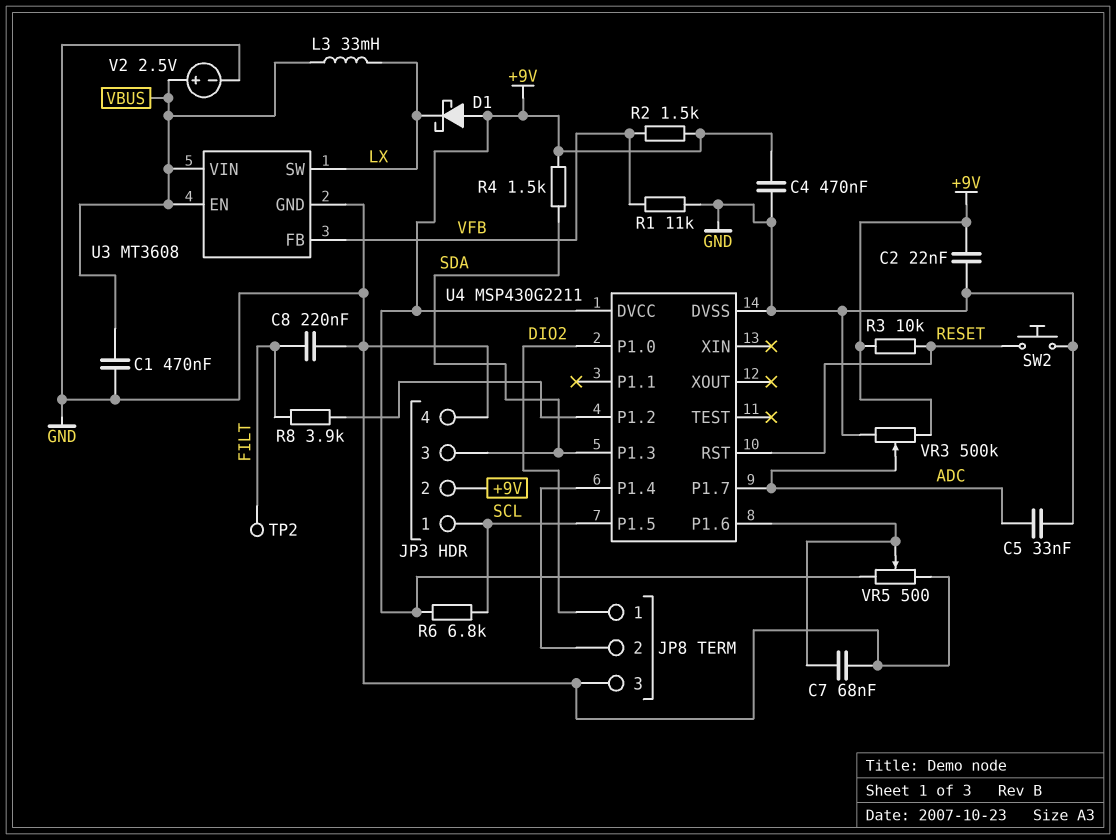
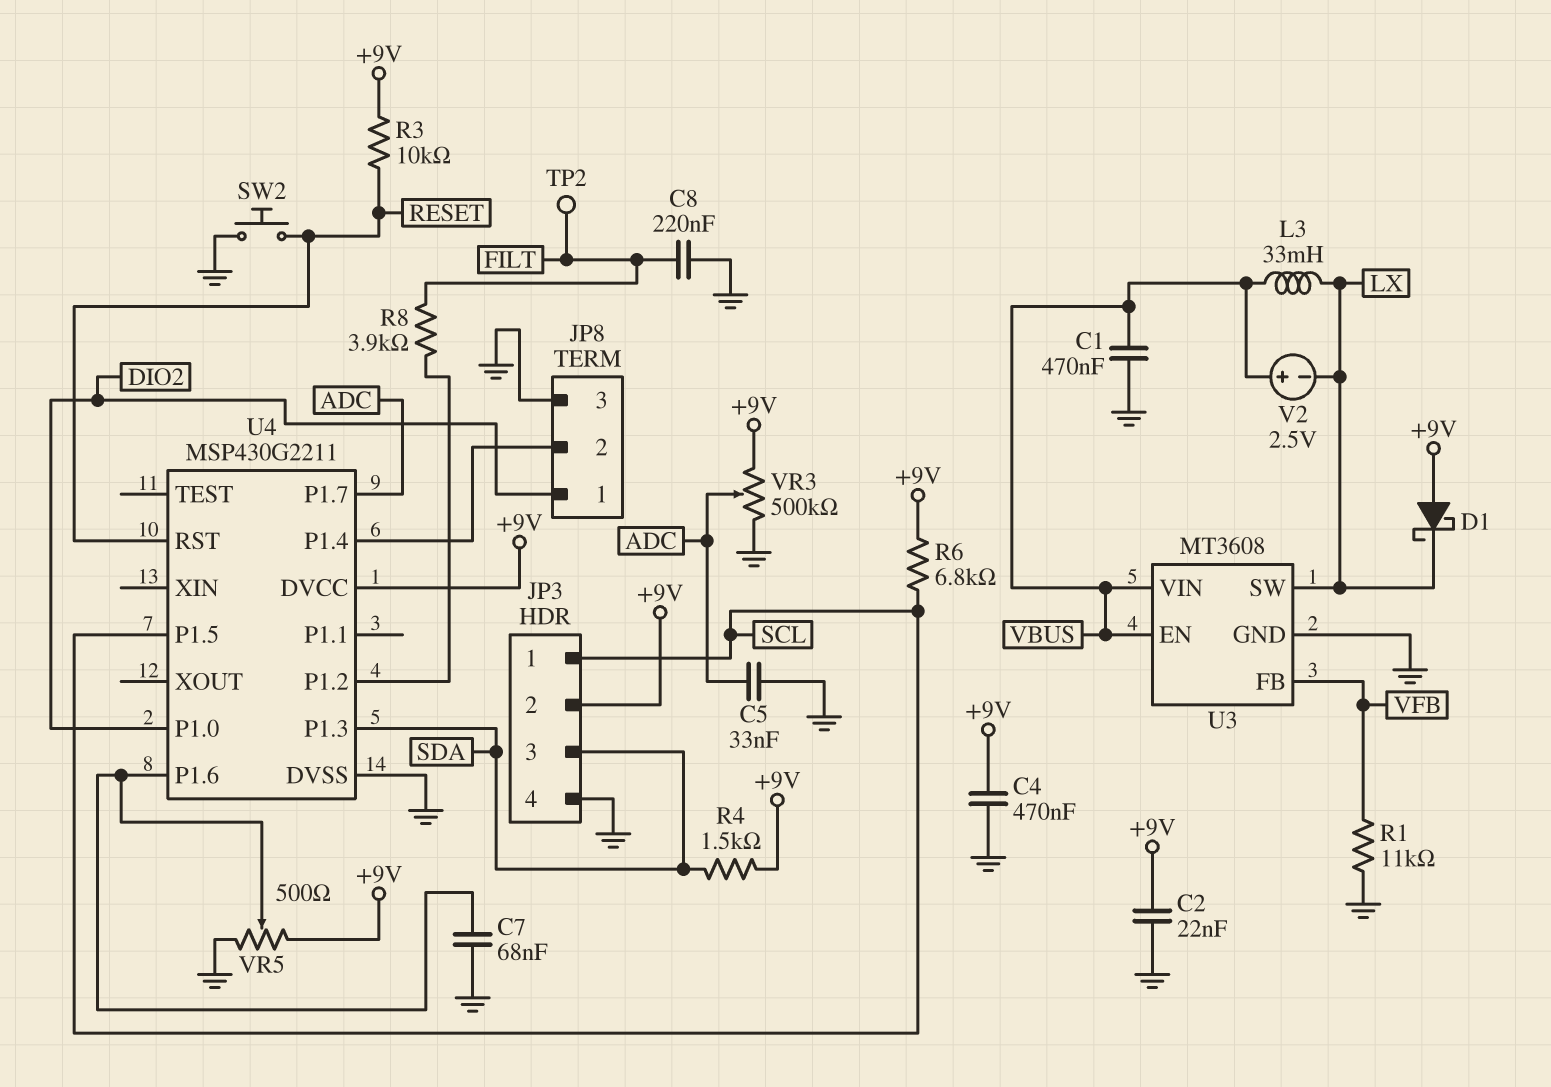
R2: 1.5k (+9V, VFB) -> none
V2: 2.5V (plus VBUS, minus GND) -> 2.5V (plus VBUS, minus LX)

